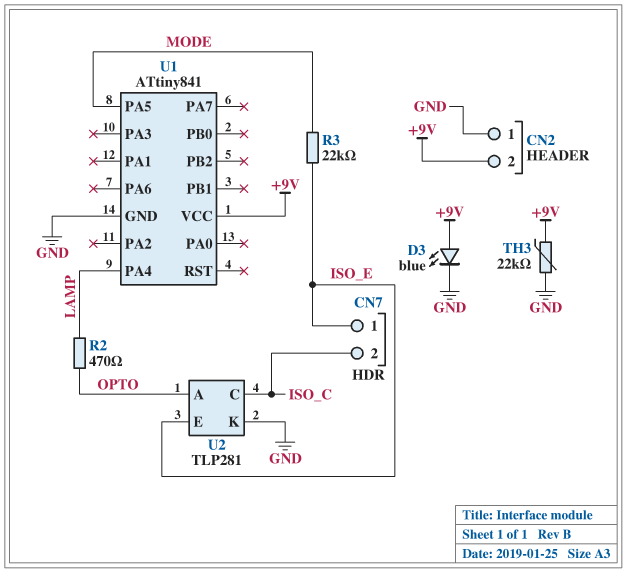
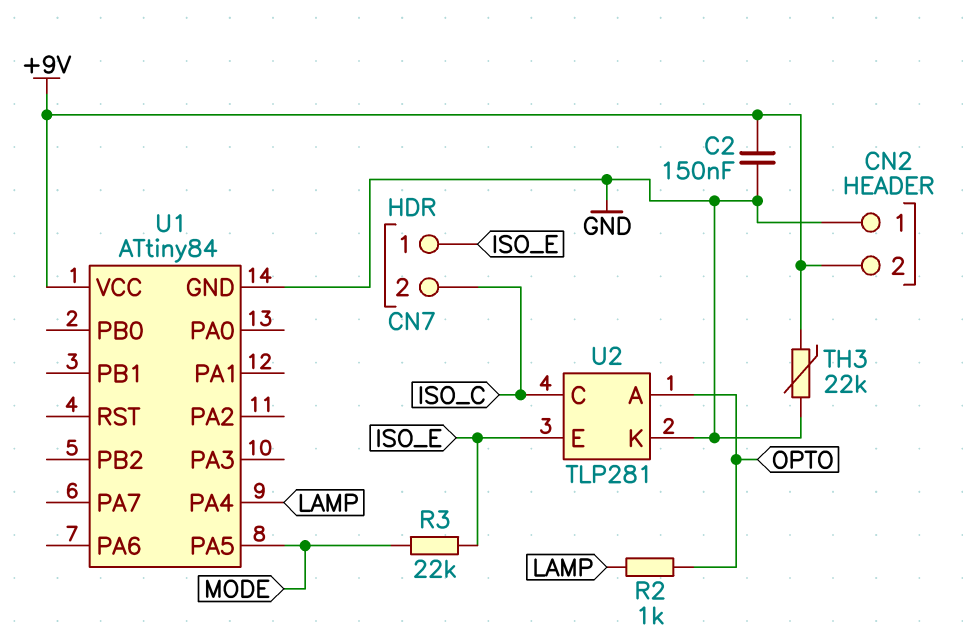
C2: none -> 150nF (+9V, GND)
D3: LED blue (A +9V, K GND) -> none
R2: 470 (LAMP, OPTO) -> 1k (LAMP, OPTO)
U1: ATtiny841 -> ATtiny84

